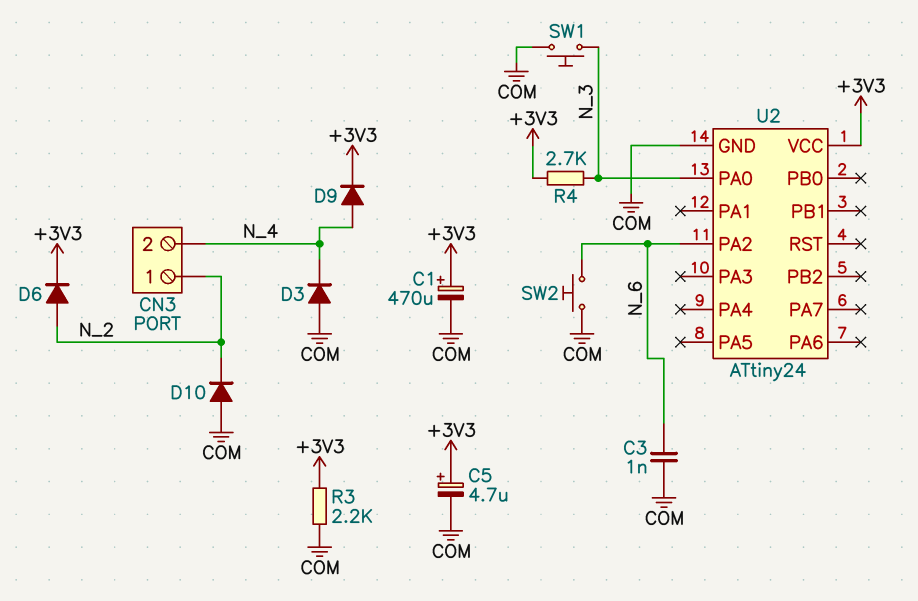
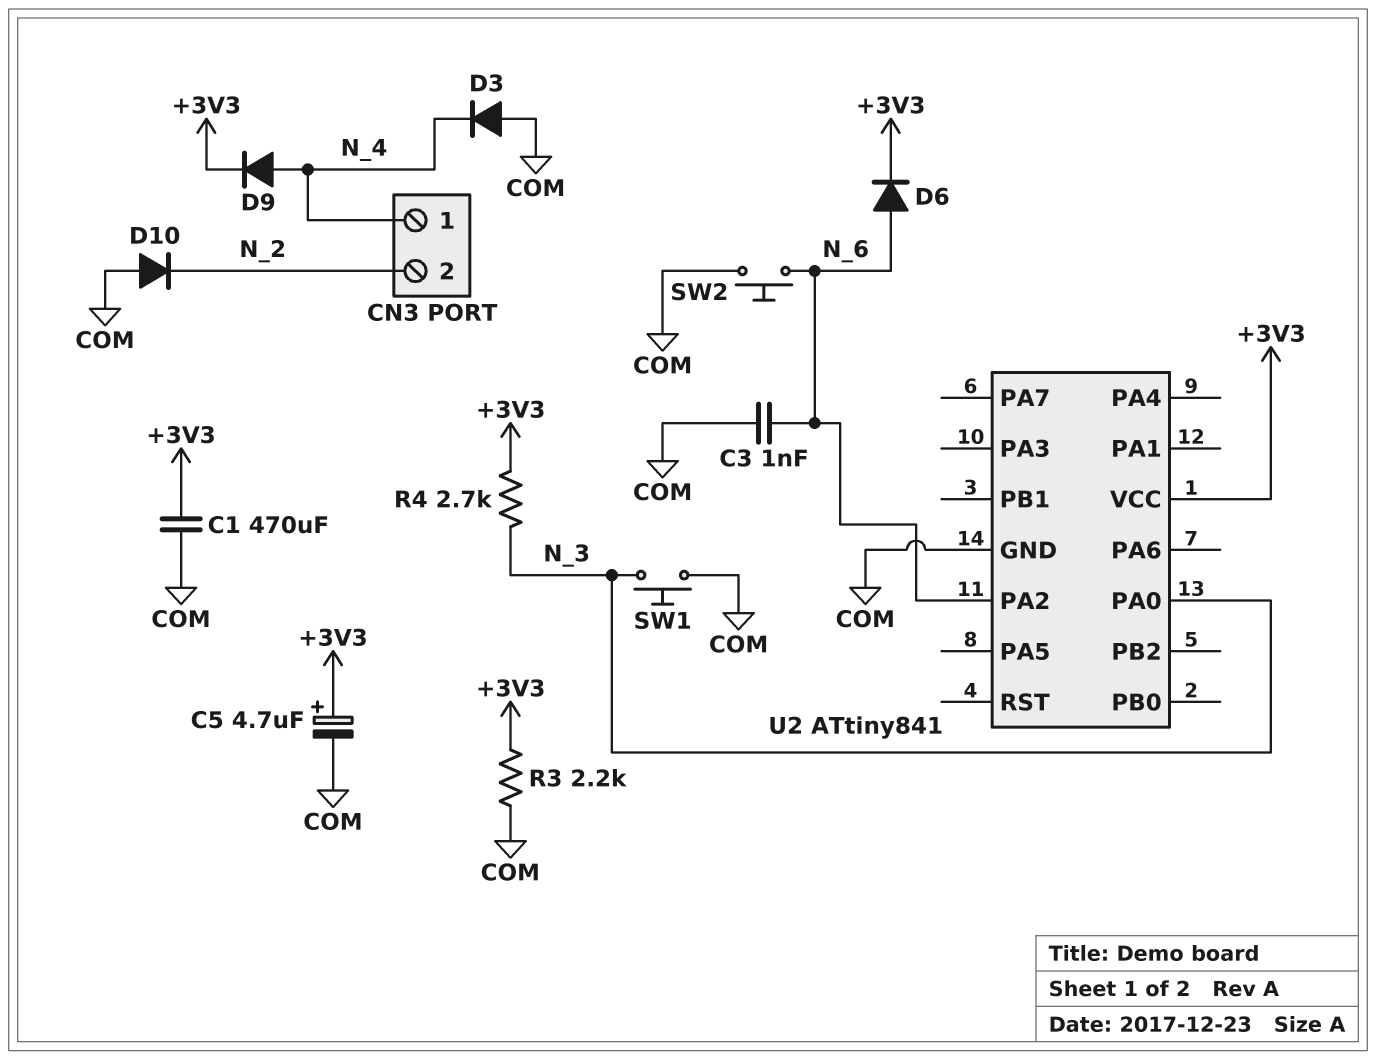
C1: 470uF (plus +3V3, minus COM) -> 470uF (+3V3, COM)
CN3 pin 1: N_2 -> N_4
CN3 pin 2: N_4 -> N_2
D6: diode (A N_2, K +3V3) -> diode (A N_6, K +3V3)
U2: ATtiny24 -> ATtiny841

